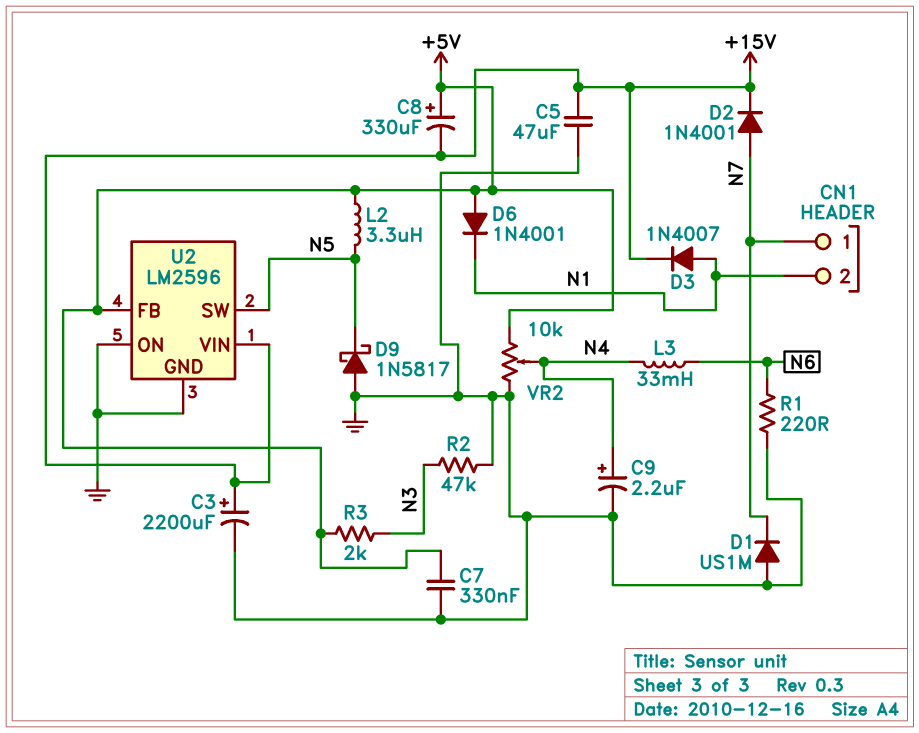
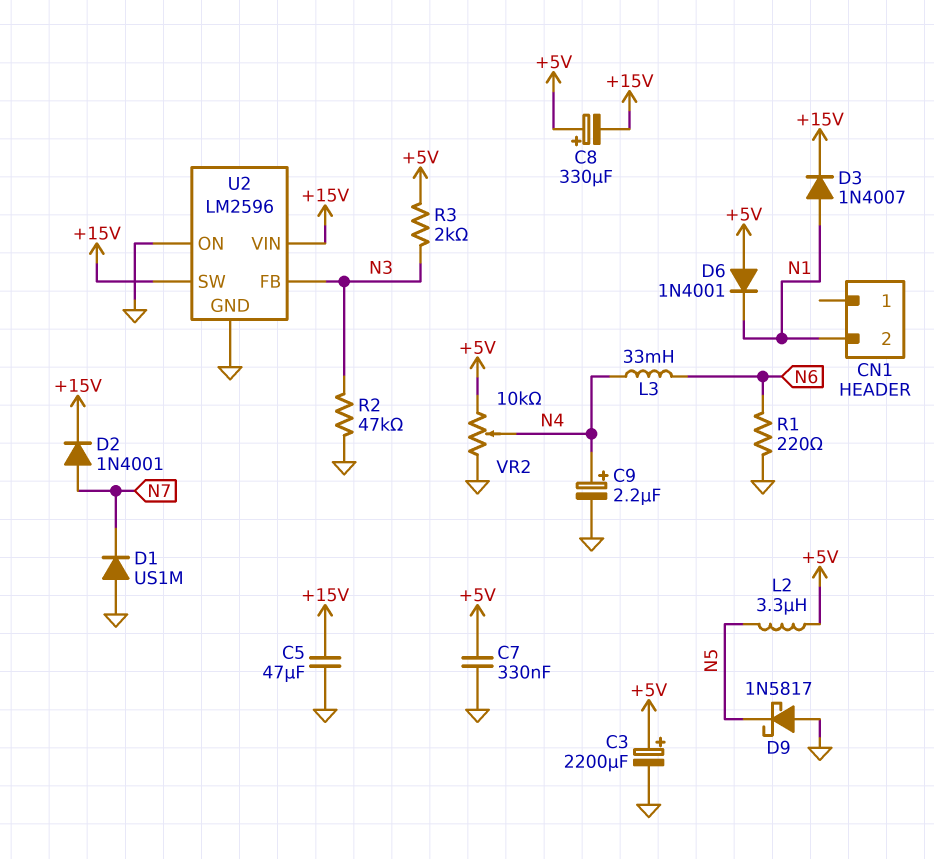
C3: 2200uF (plus +15V, minus GND) -> 2200uF (plus +5V, minus GND)
CN1 pin 1: N7 -> none
U2 pin FB: +5V -> N3
U2 pin SW: N5 -> +15V

